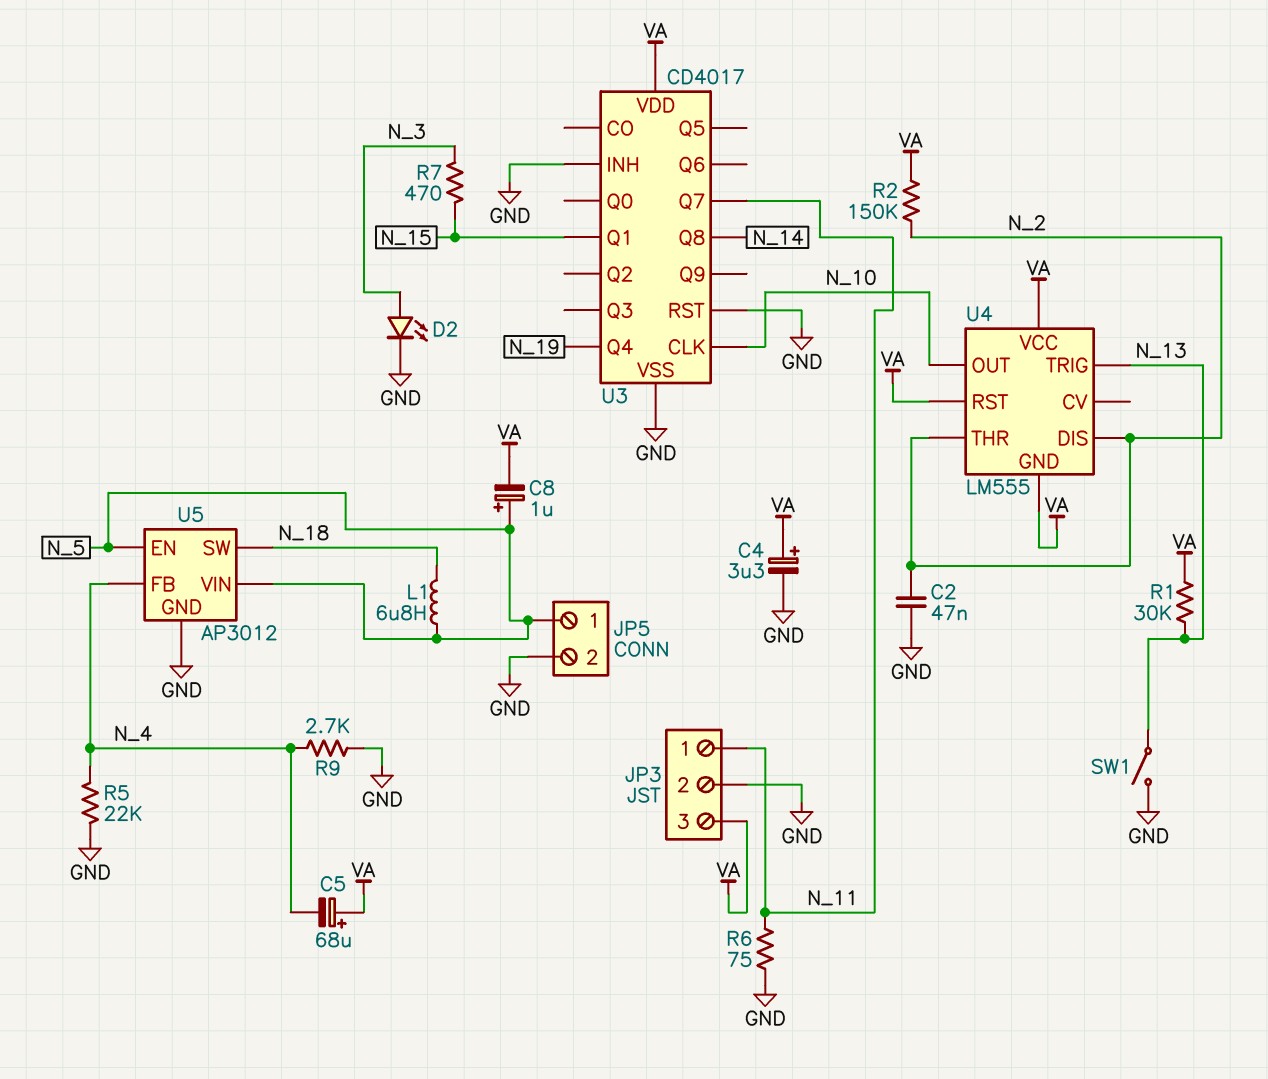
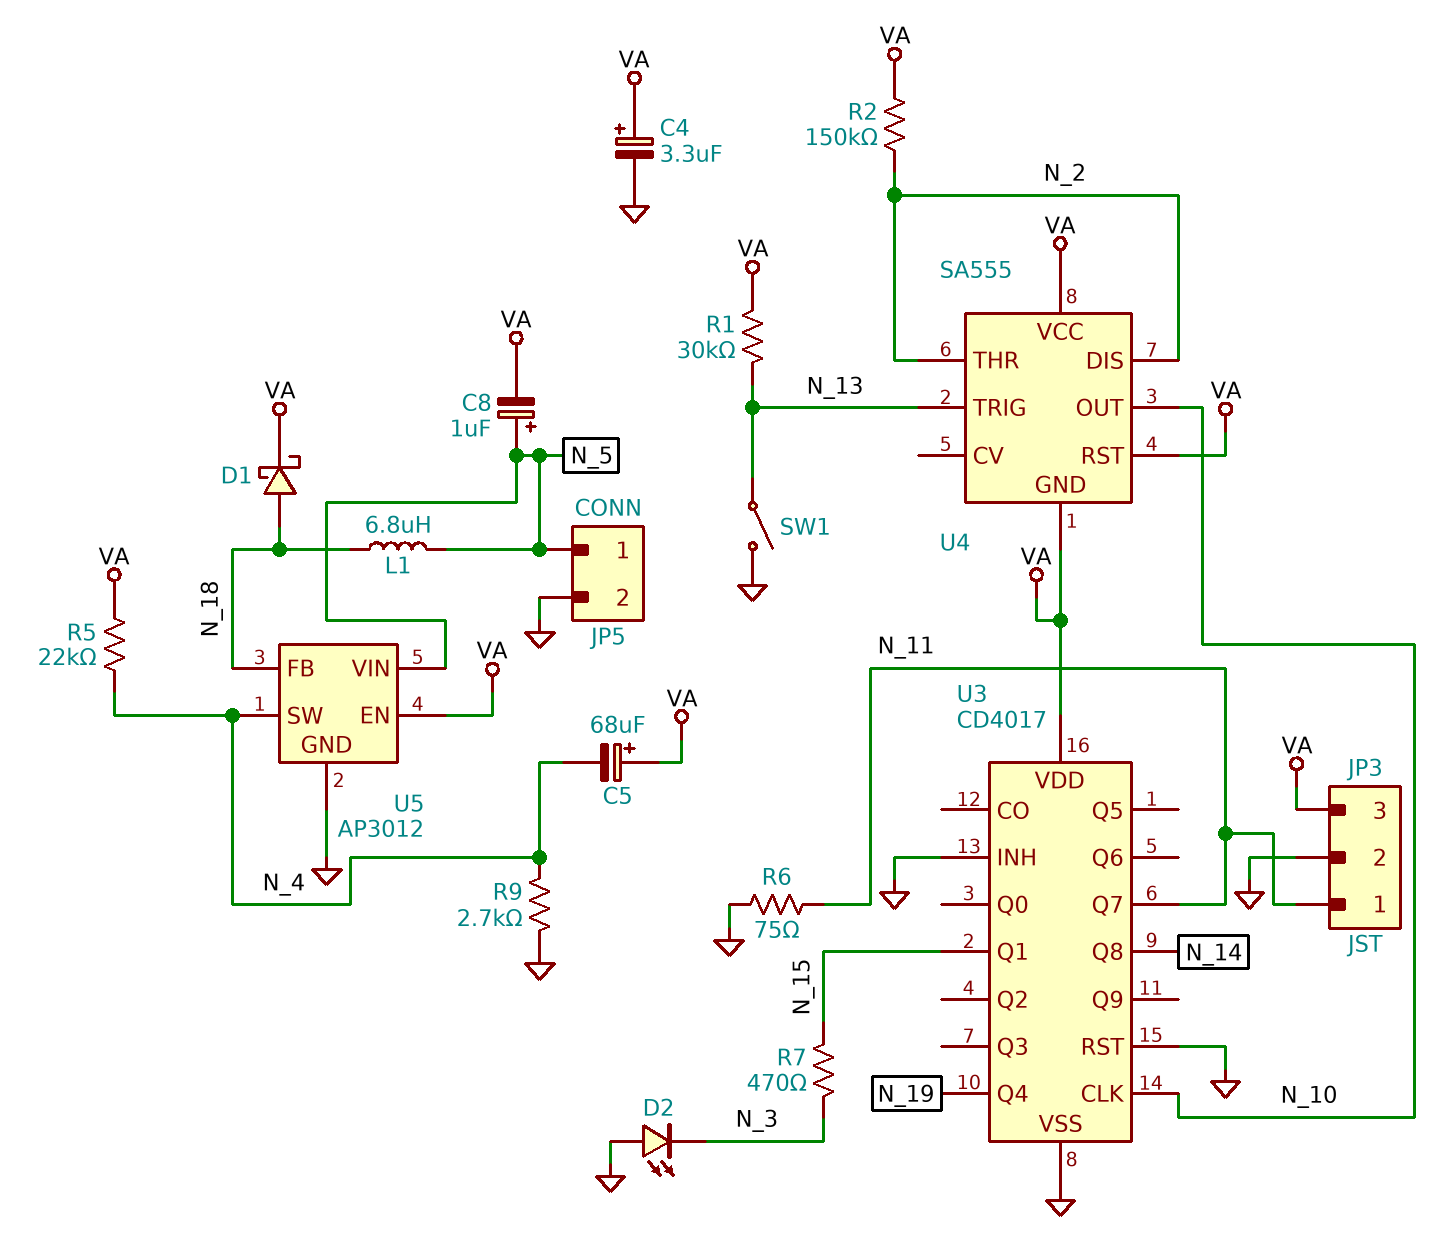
C2: 47nF (GND, N_2) -> none
D1: none -> schottky (A N_18, K VA)
D2: LED (A N_3, K GND) -> LED (A GND, K N_3)
R5: 22k (GND, N_4) -> 22k (N_4, VA)
U4: LM555 -> SA555
U5 pin EN: N_5 -> VA
U5 pin FB: N_4 -> N_18
U5 pin SW: N_18 -> N_4

